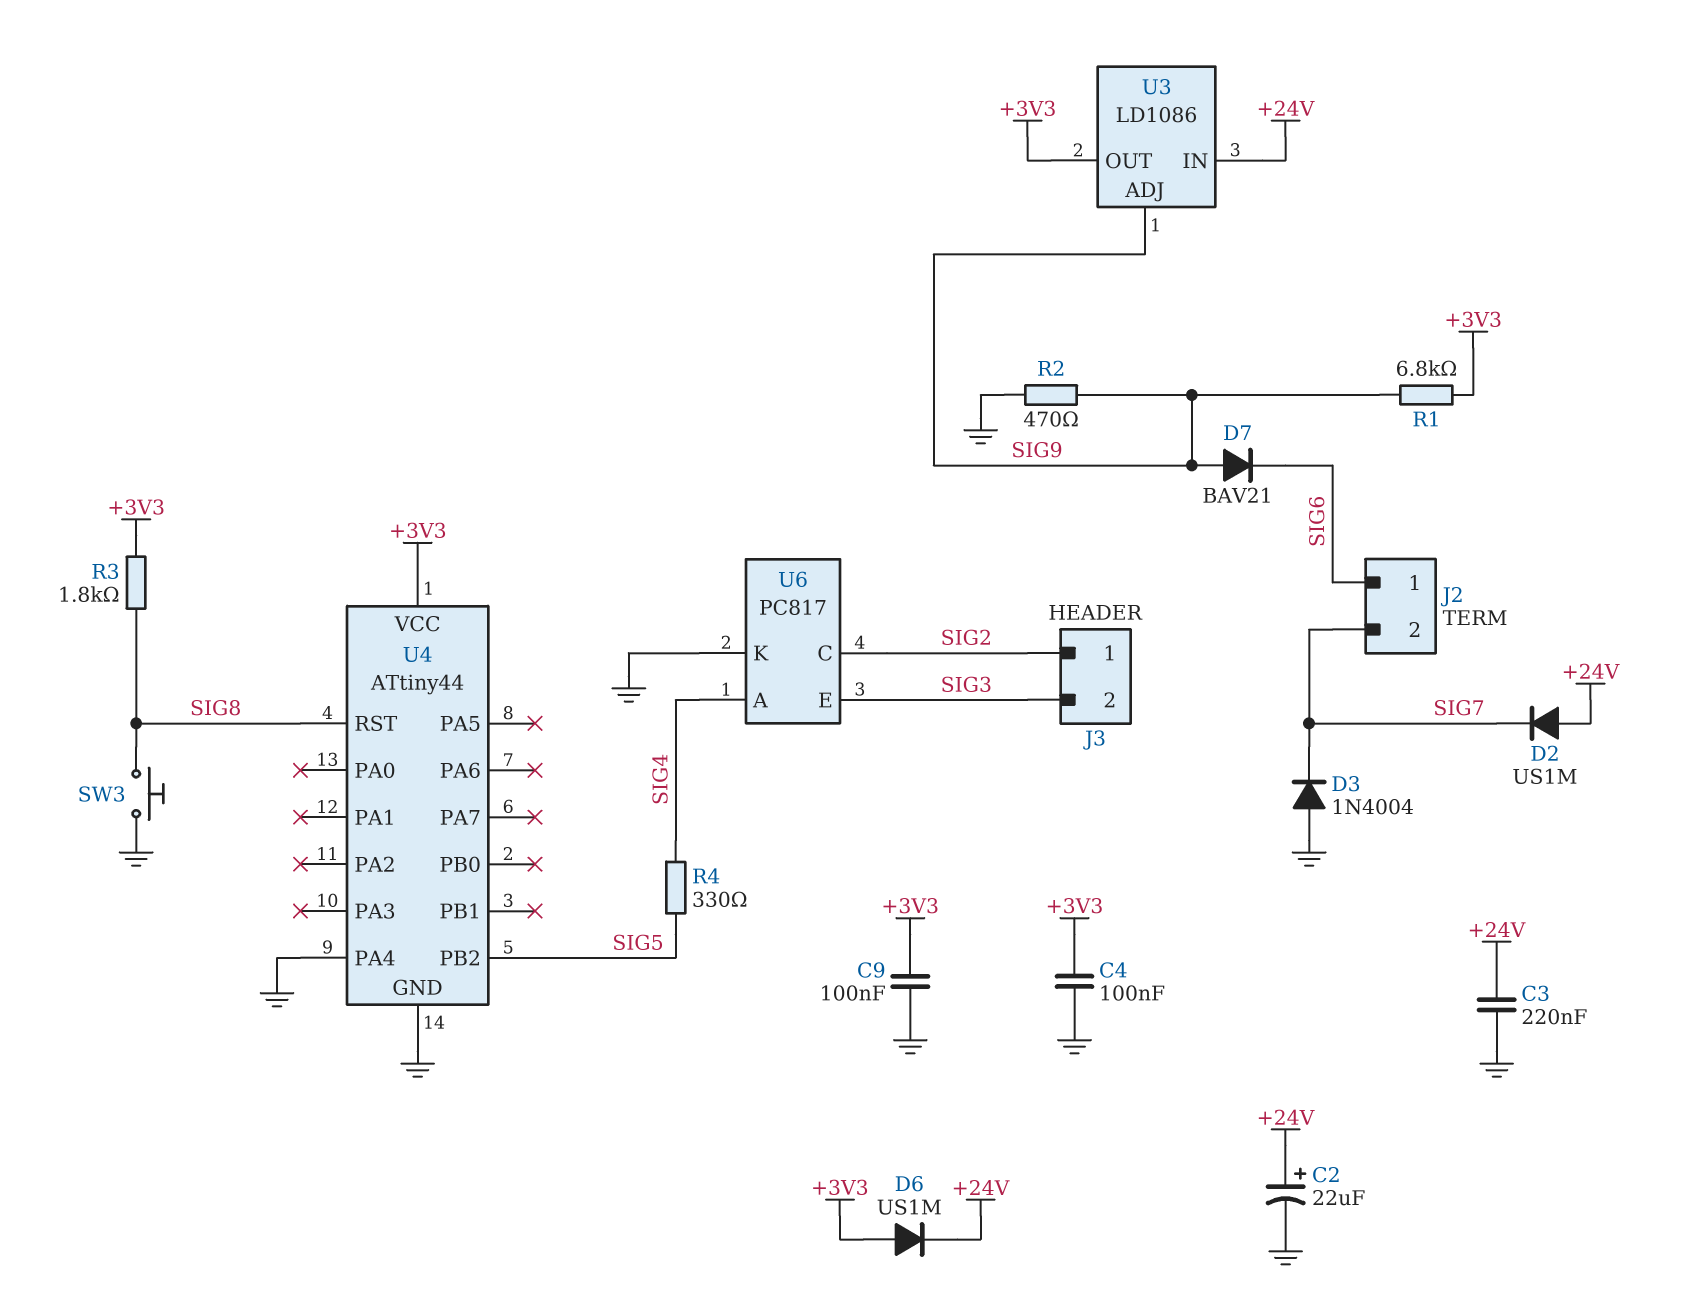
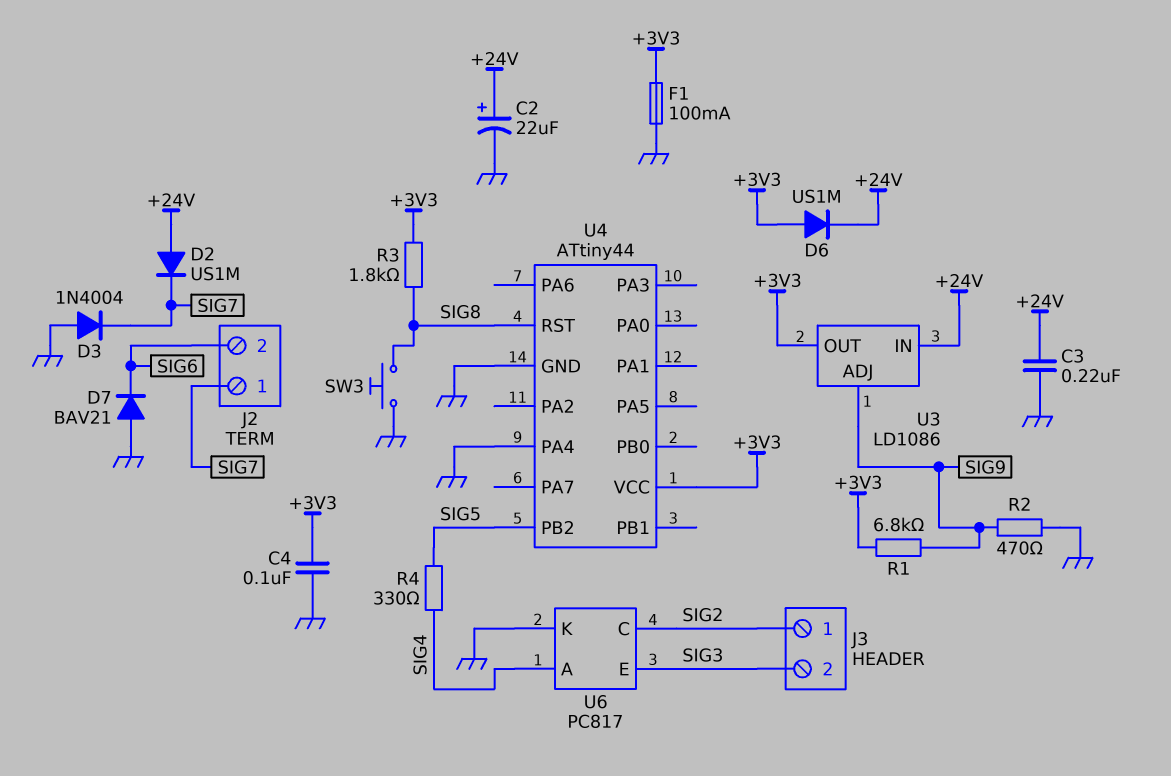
C9: 100nF (+3V3, GND) -> none
D7: diode BAV21 (A SIG9, K SIG6) -> diode BAV21 (A GND, K SIG6)
F1: none -> 100mA (+3V3, GND)
J2 pin 1: SIG6 -> SIG7
J2 pin 2: SIG7 -> SIG6

